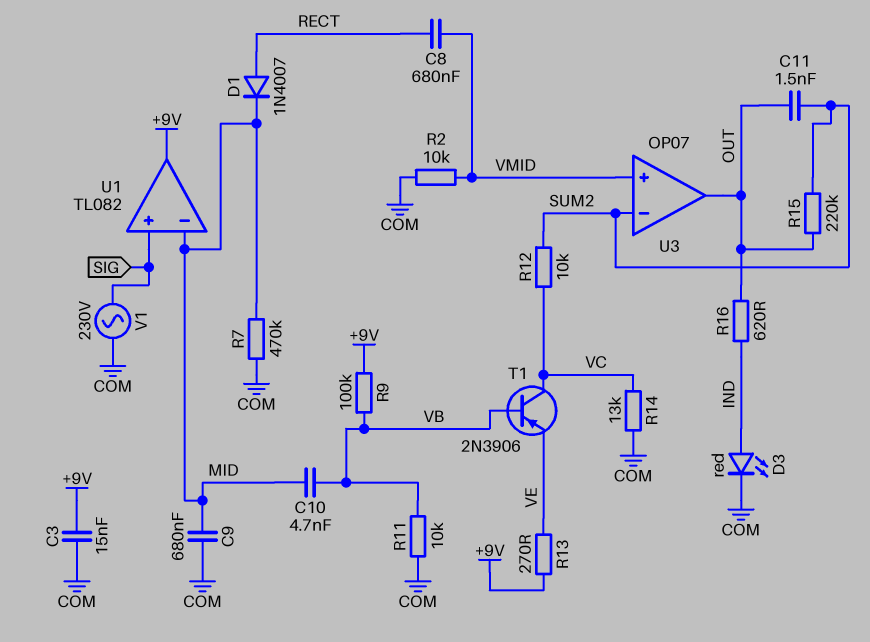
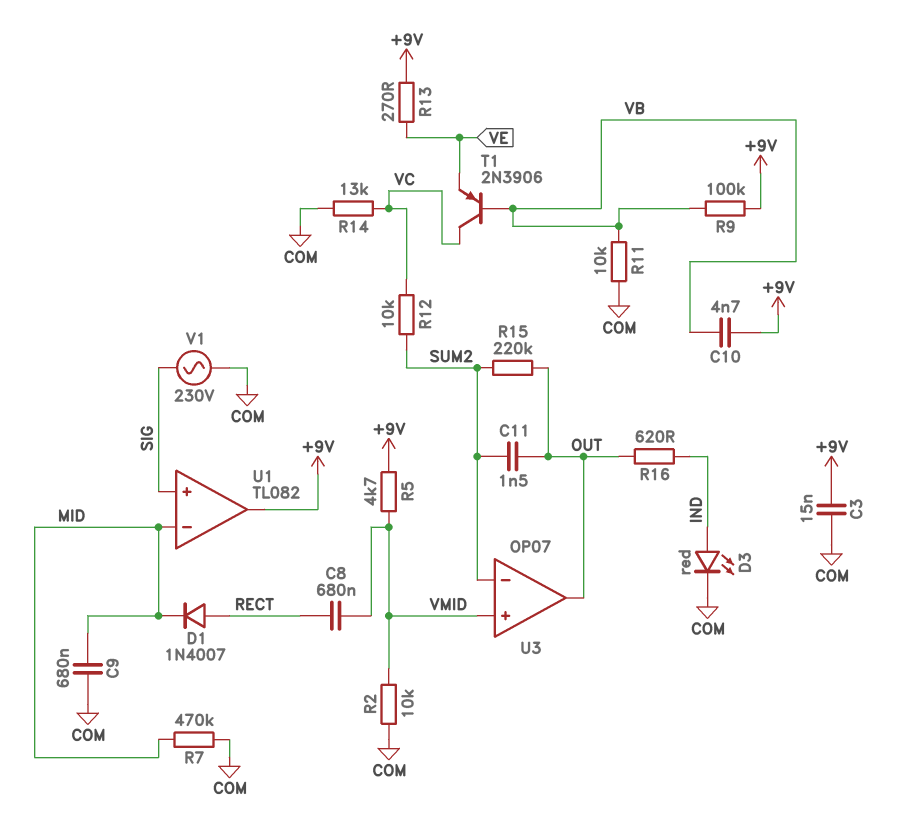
C10: 4.7nF (MID, VB) -> 4.7nF (+9V, VB)
R5: none -> 4.7k (+9V, VMID)

